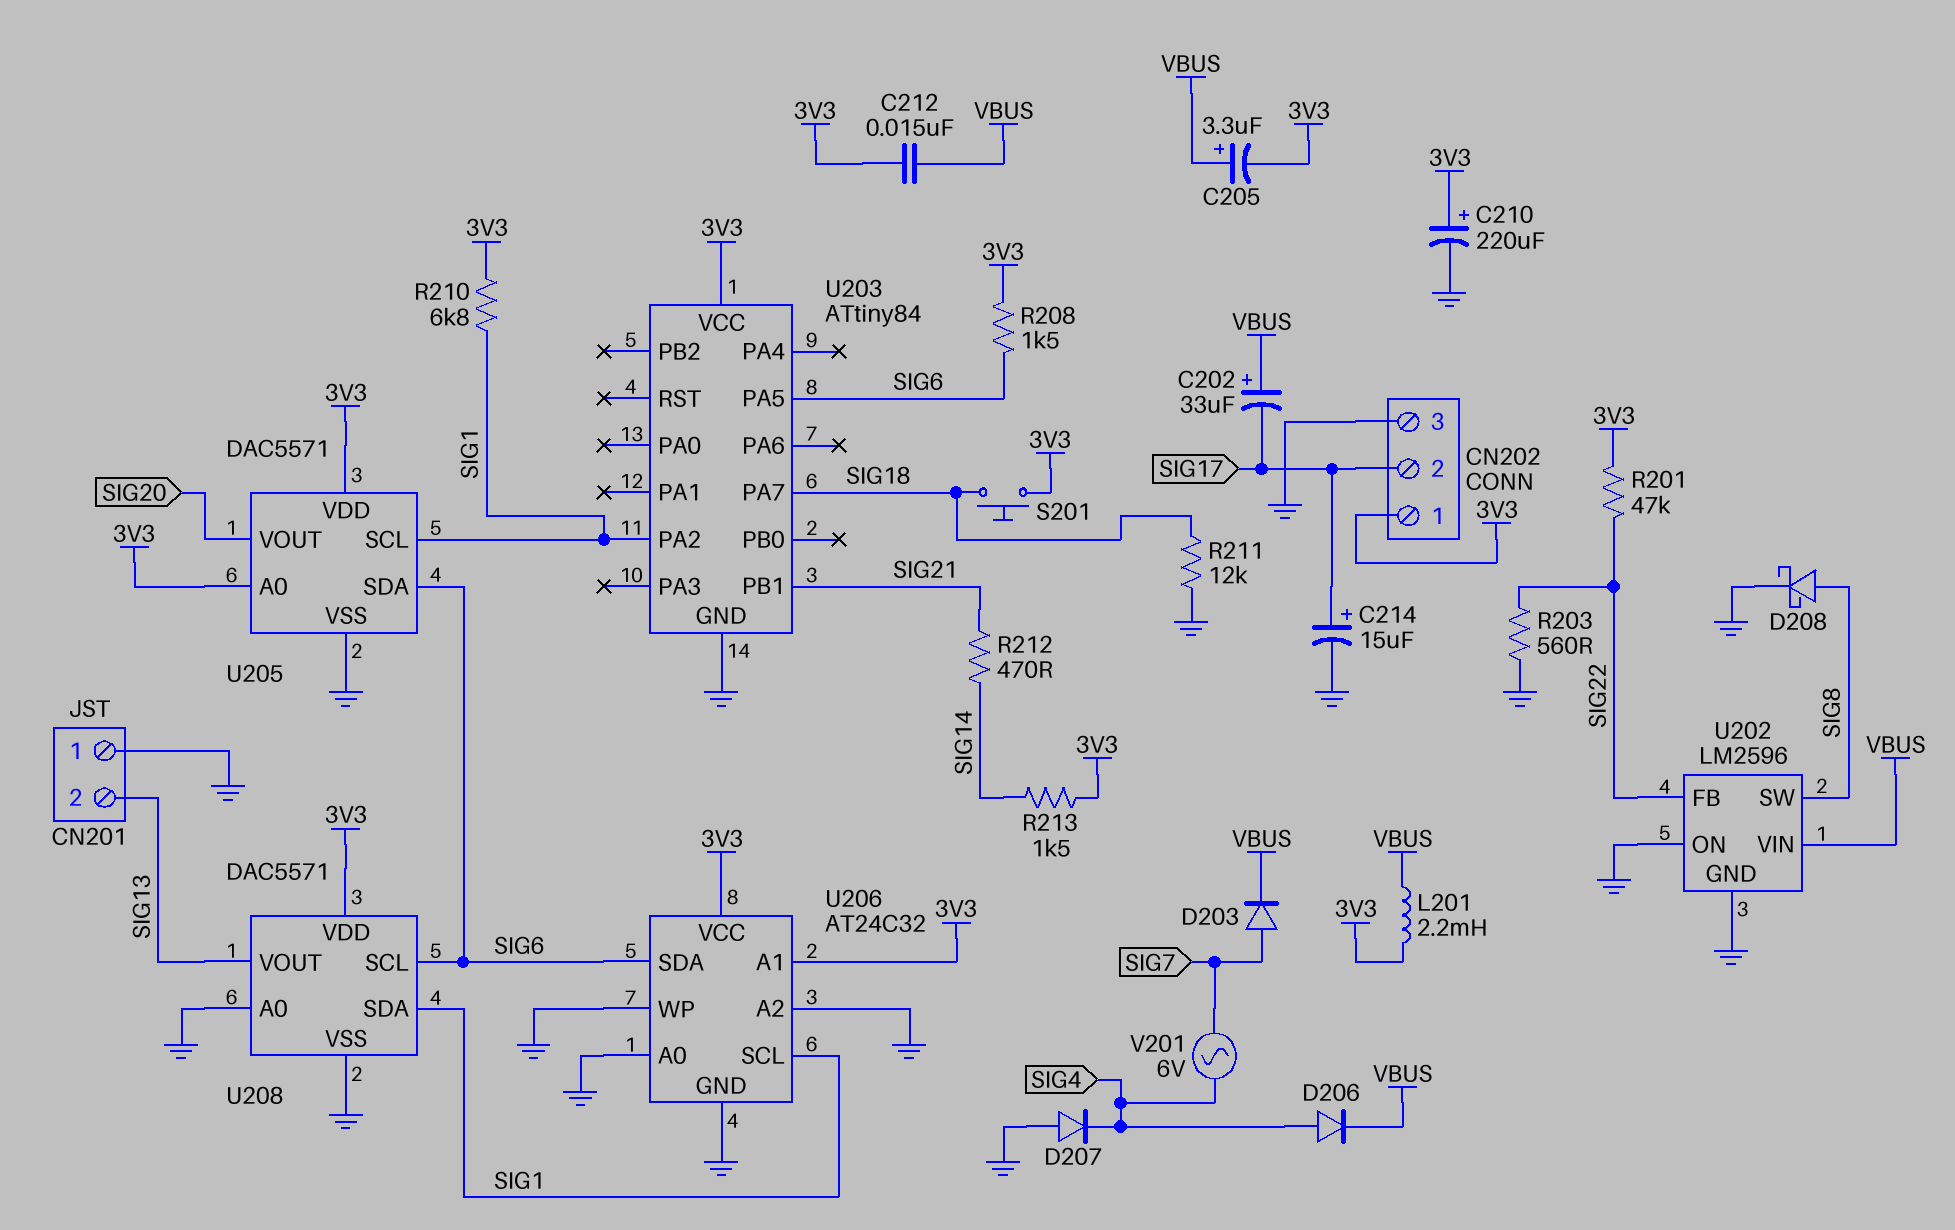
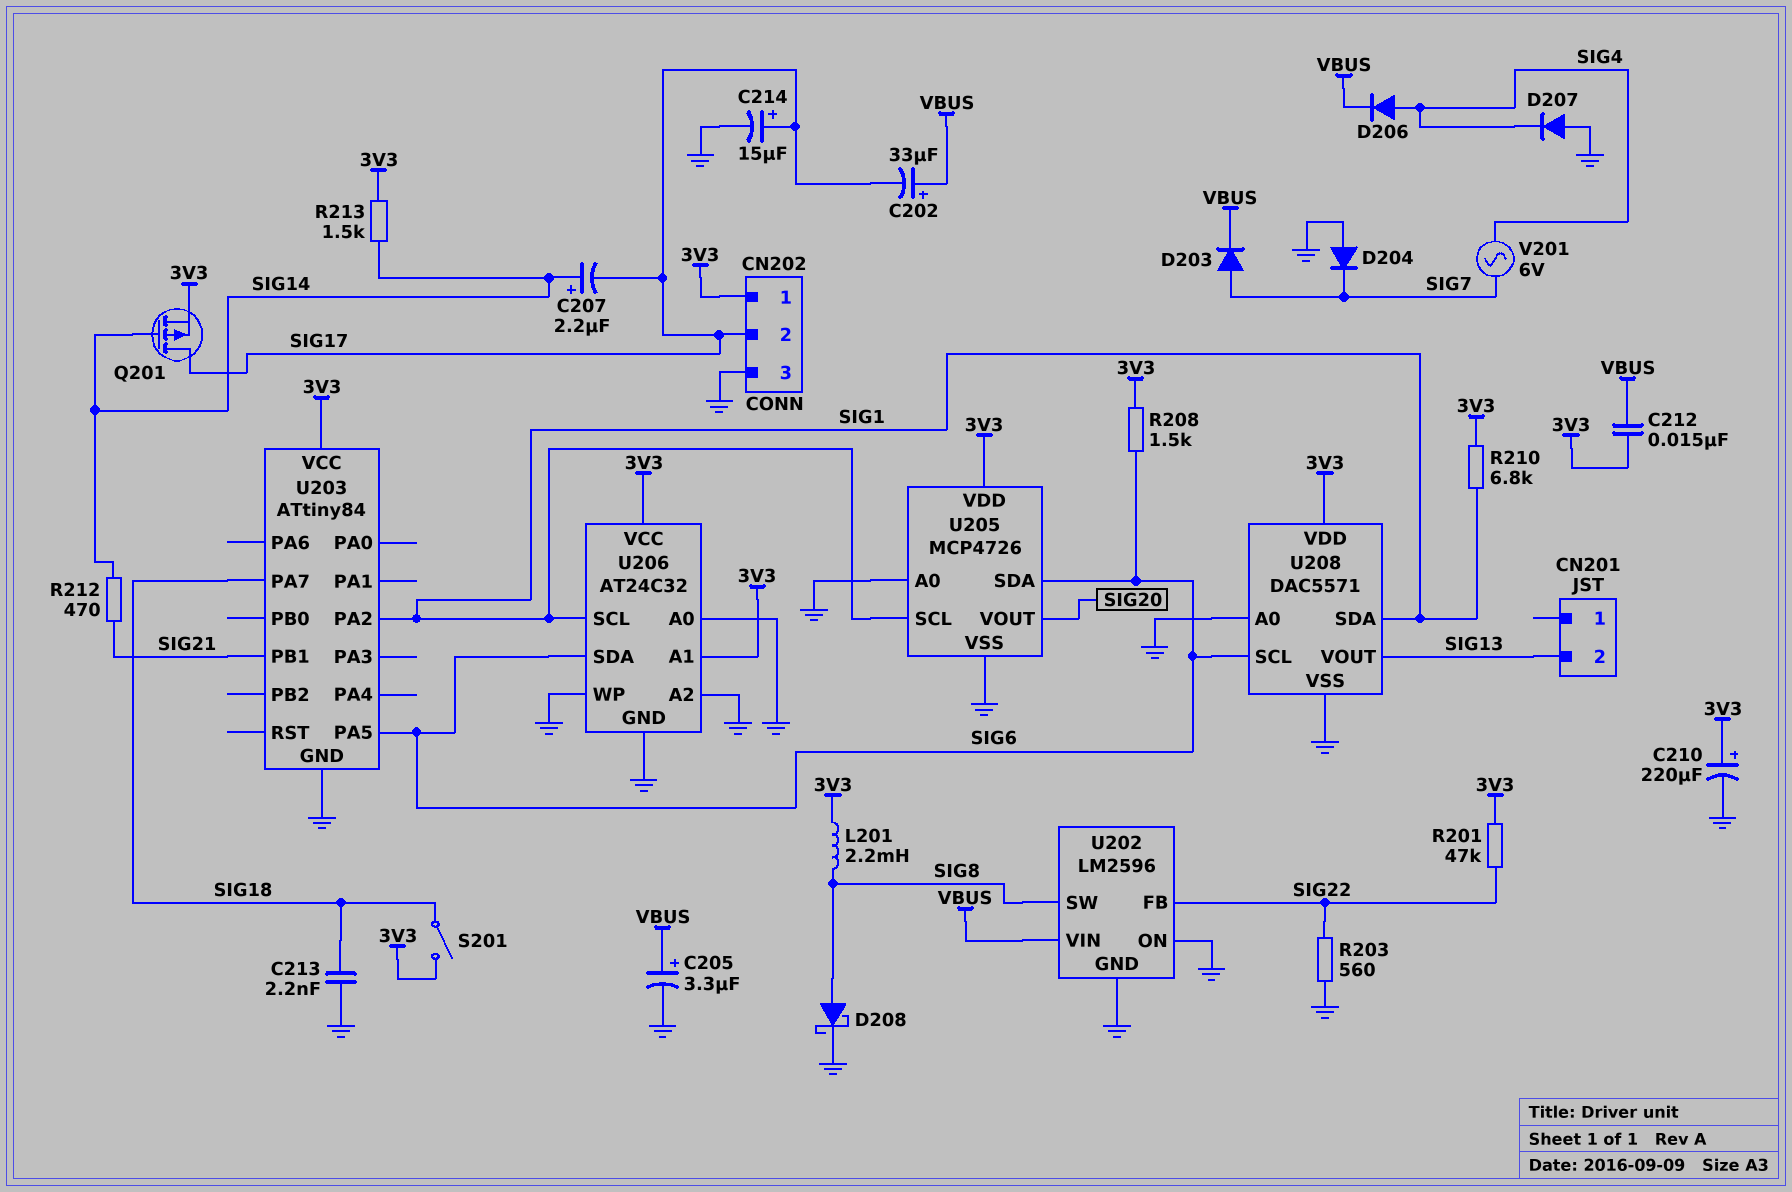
C205: 3.3uF (plus VBUS, minus 3V3) -> 3.3uF (plus VBUS, minus GND)
C207: none -> 2.2uF (plus SIG14, minus SIG17)
C213: none -> 2.2nF (GND, SIG18)
CN201 pin 1: GND -> none
D204: none -> diode (A GND, K SIG7)
L201: 2.2mH (3V3, VBUS) -> 2.2mH (3V3, SIG8)
Q201: none -> PMOS (G SIG14, D SIG17, S 3V3)
R211: 12k (GND, SIG18) -> none
S201: button (3V3, SIG18) -> switch (3V3, SIG18)
U205: DAC5571 -> MCP4726
U205 pin A0: 3V3 -> GND

